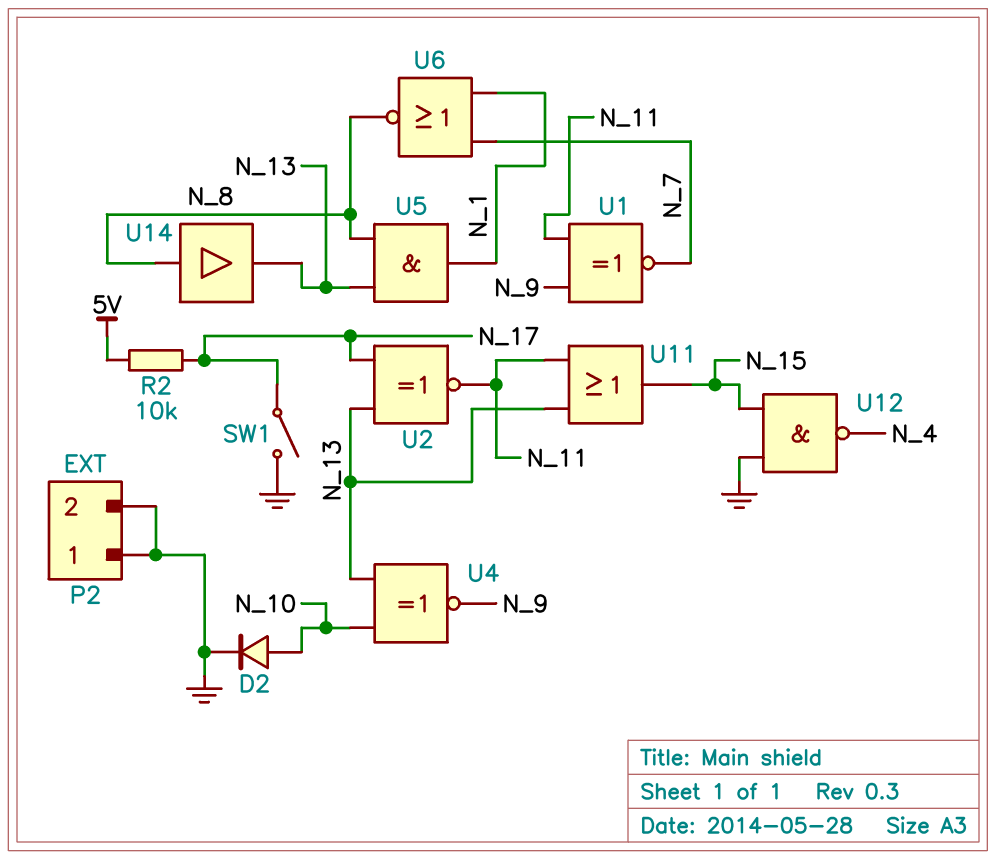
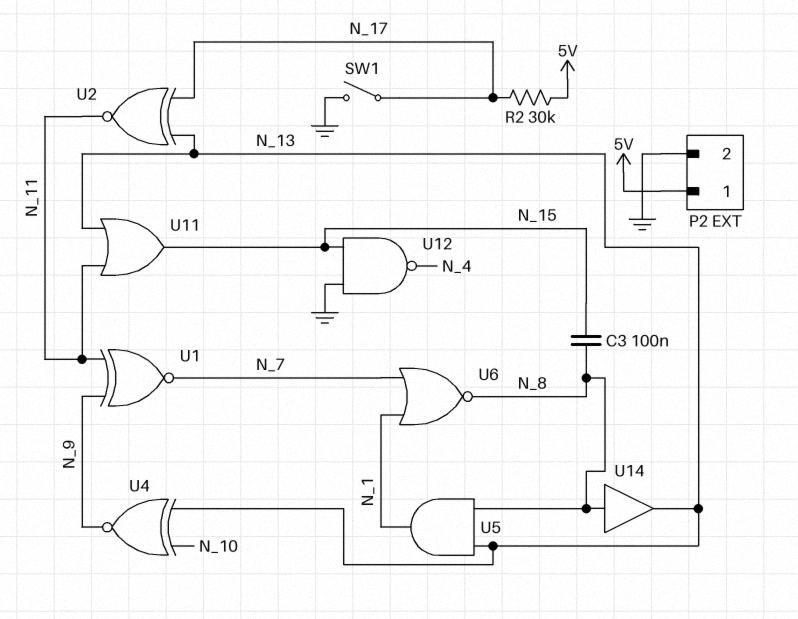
C3: none -> 100nF (N_8, N_15)
D2: diode (A N_10, K GND) -> none
P2 pin 1: GND -> 5V
R2: 10k (5V, N_17) -> 30k (5V, N_17)

